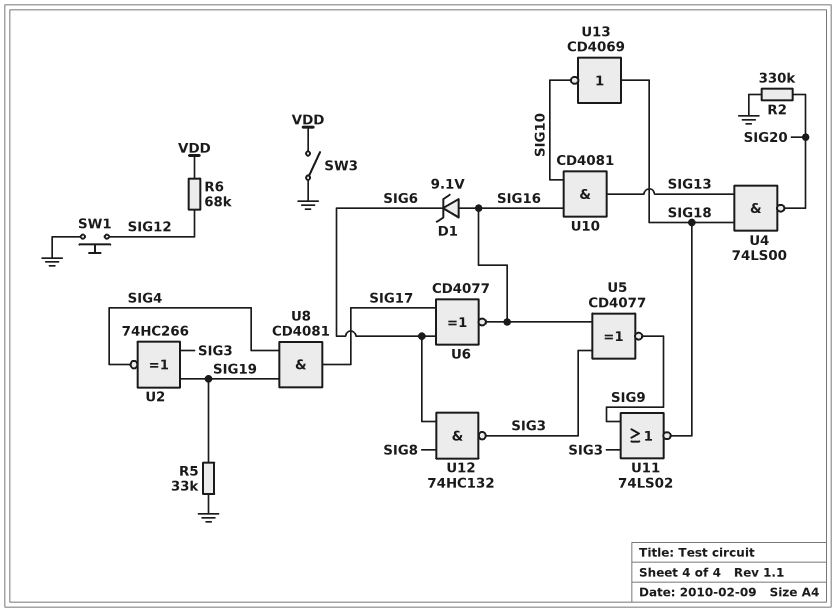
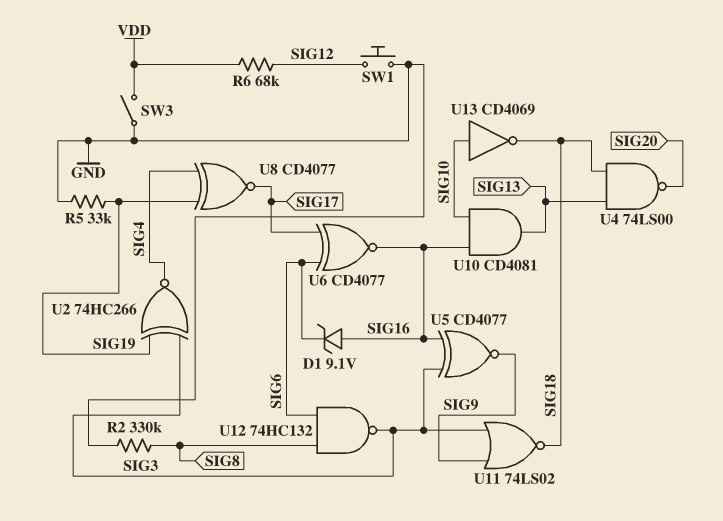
R2: 330k (GND, SIG20) -> 330k (GND, SIG8)
U8: AND CD4081 (in SIG4, in SIG19, out SIG17) -> XNOR CD4077 (in SIG4, in SIG19, out SIG17)
U13: NOT CD4069 (in SIG18, out SIG10) -> NOT CD4069 (in SIG10, out SIG18)

